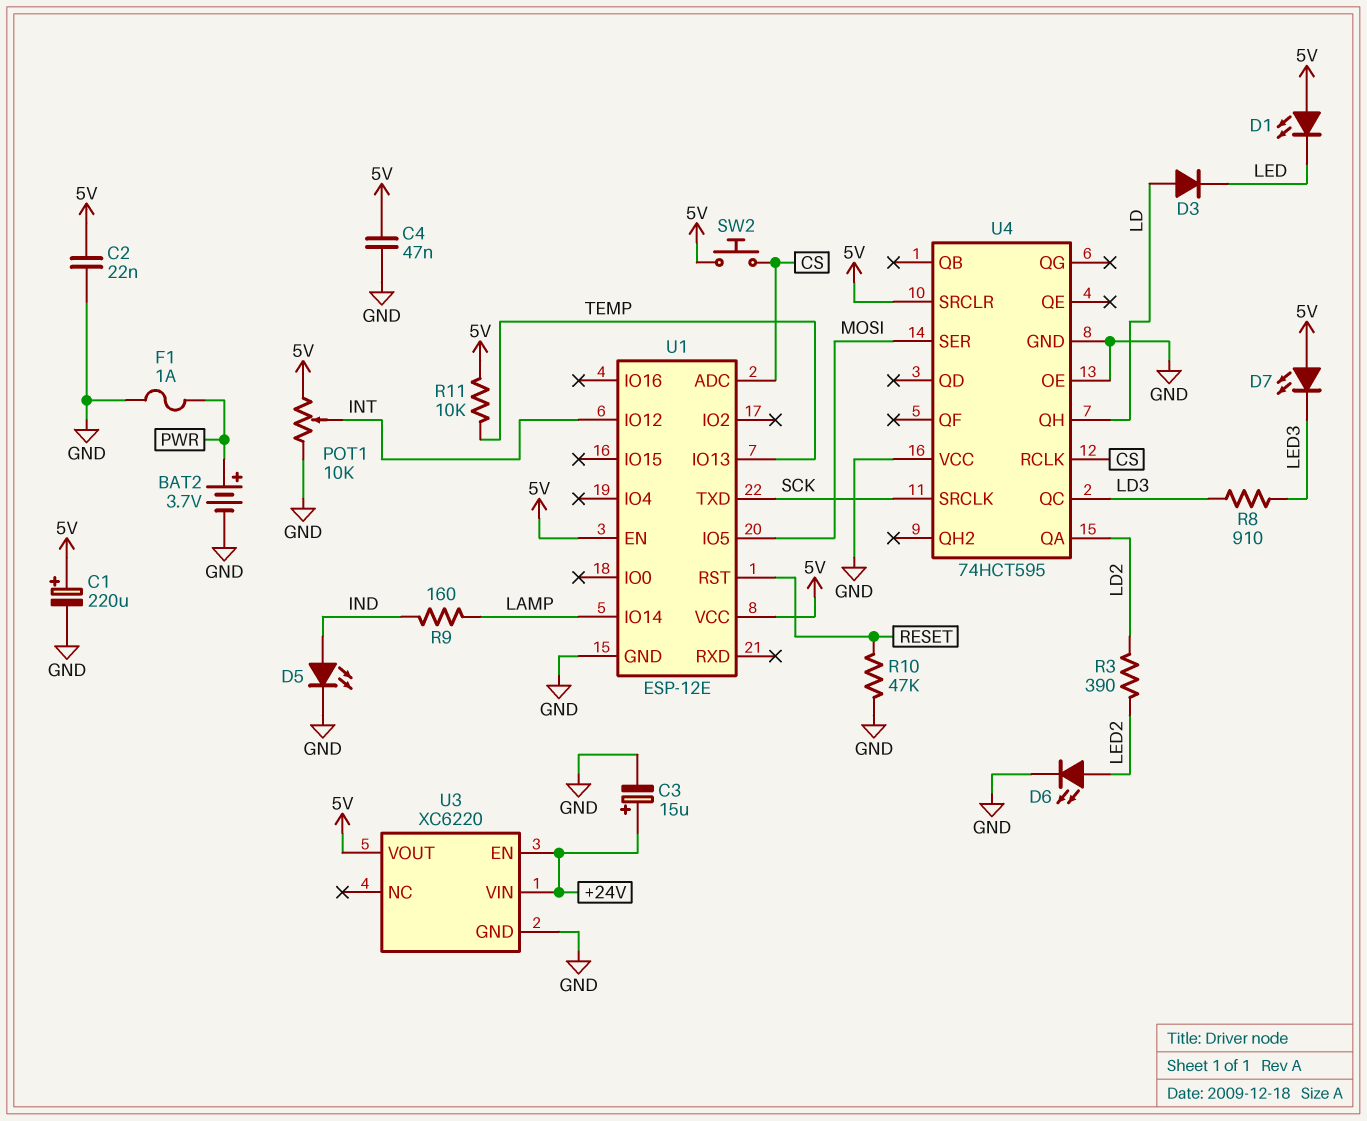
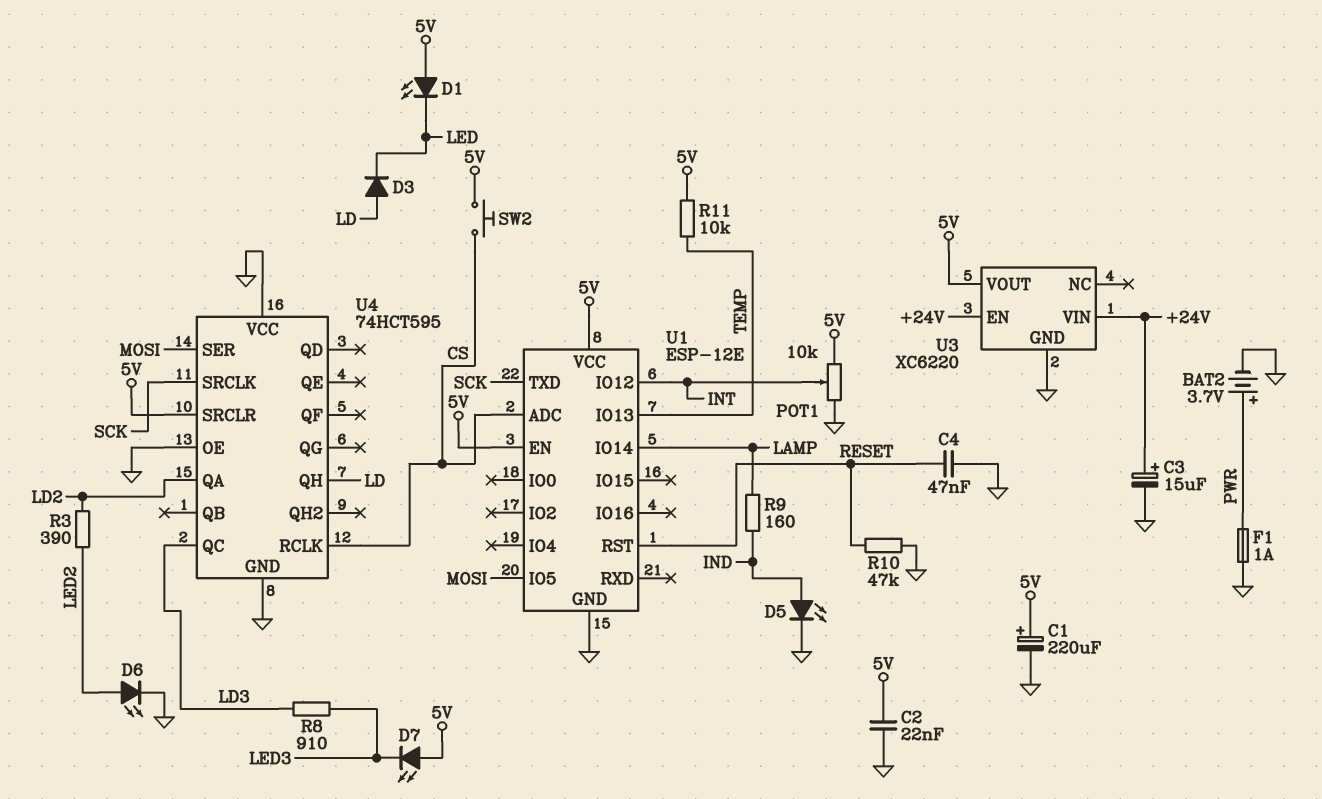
C4: 47nF (5V, GND) -> 47nF (GND, RESET)

